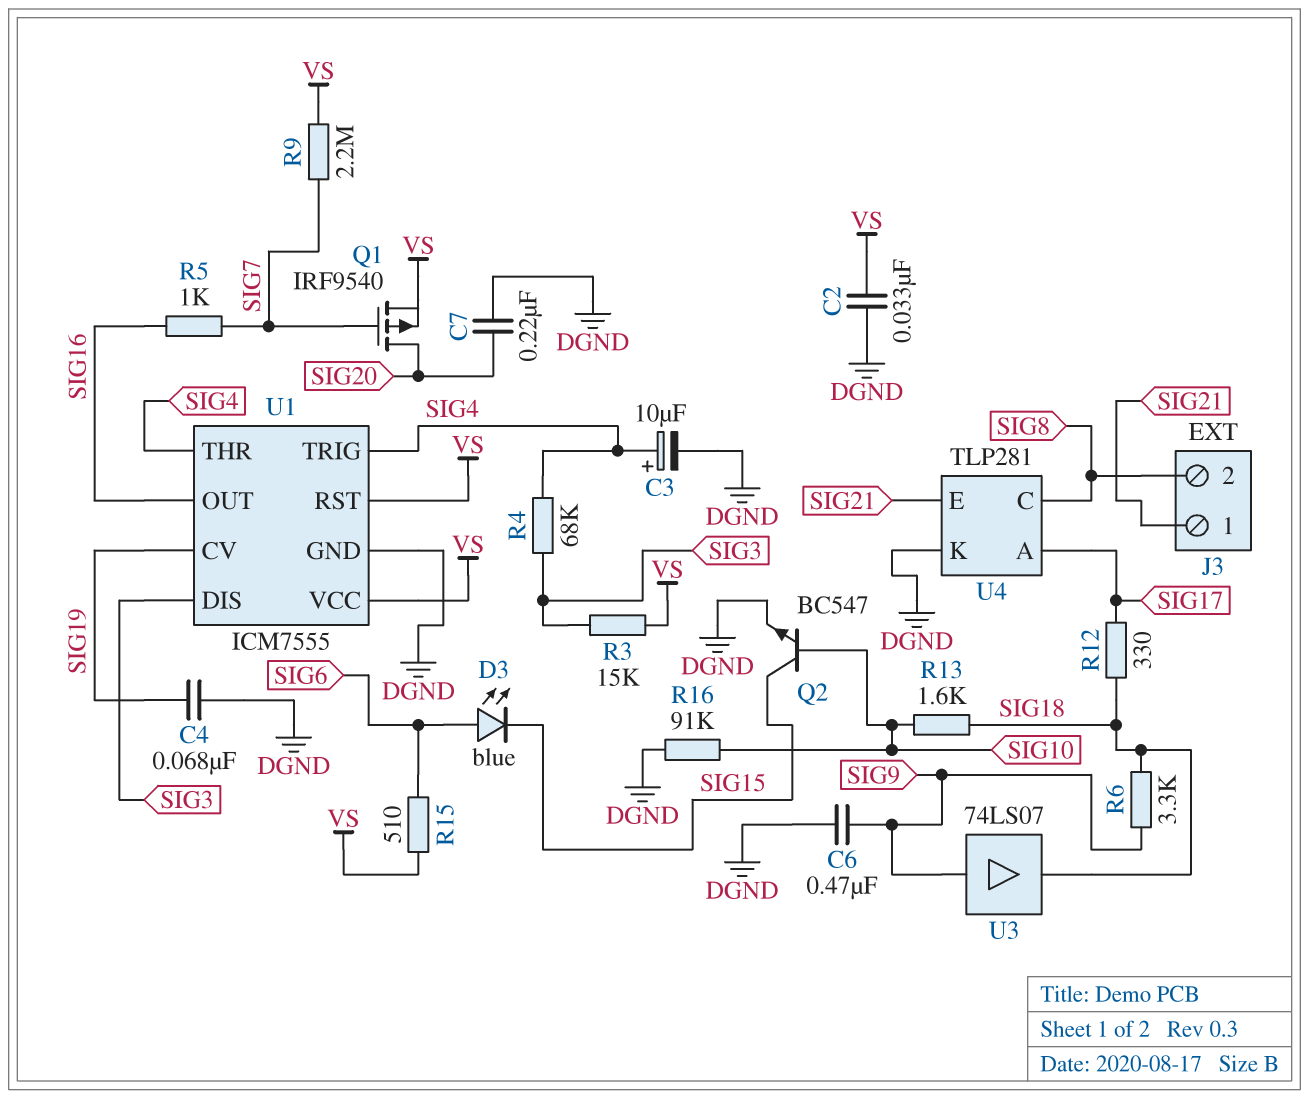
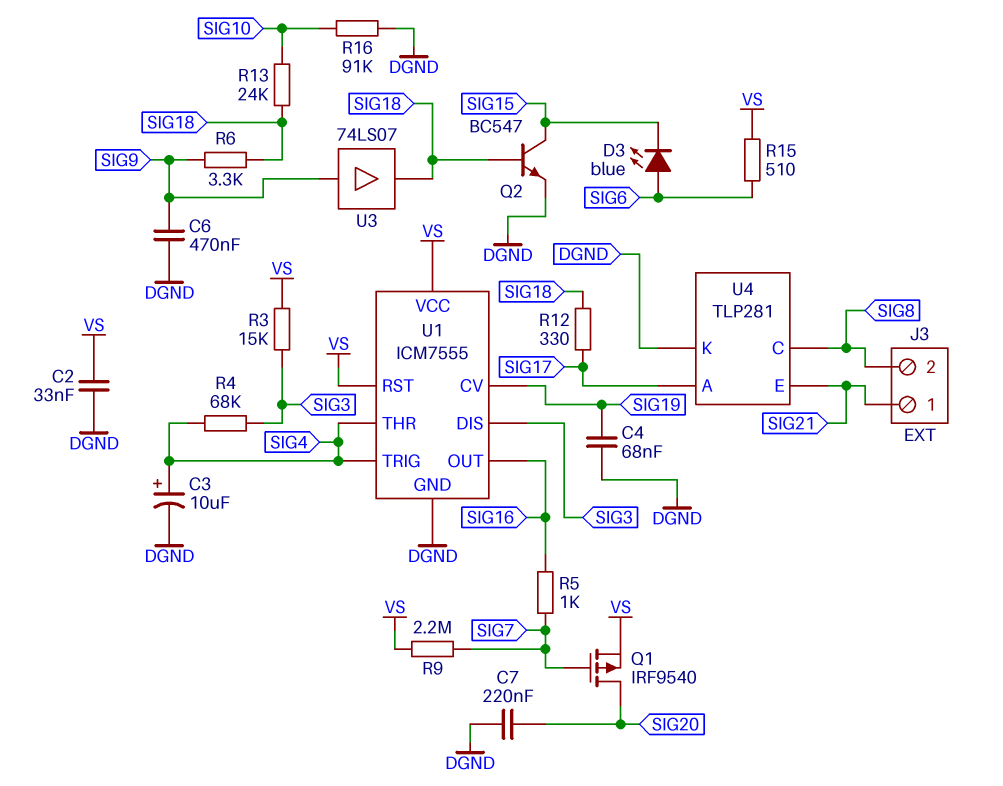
Q2: NPN BC547 (B SIG10, C SIG15, E DGND) -> NPN BC547 (B SIG18, C SIG15, E DGND)
R13: 1.6k (SIG10, SIG18) -> 24k (SIG10, SIG18)

